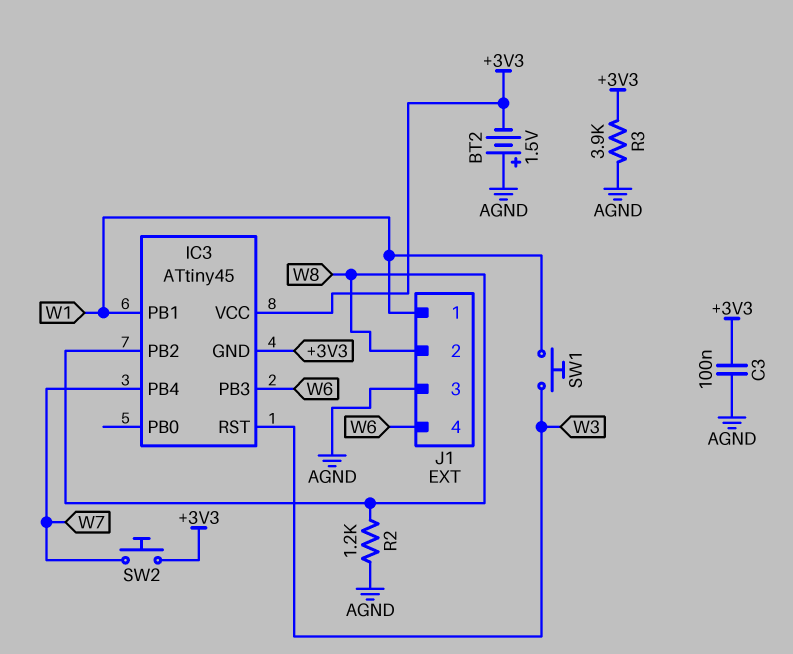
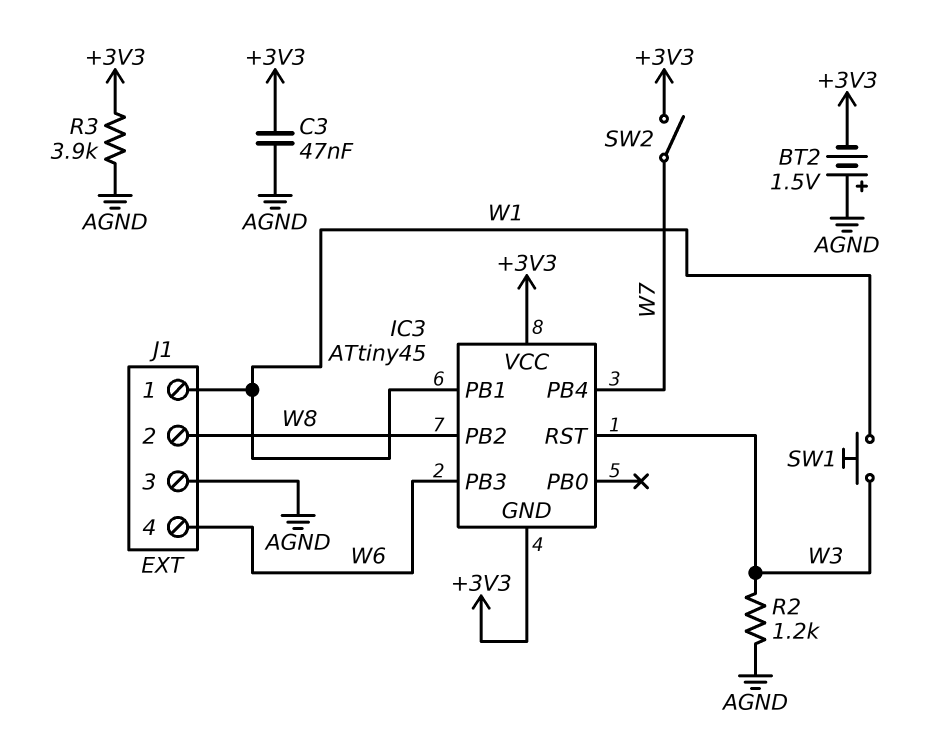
C3: 100nF (+3V3, AGND) -> 47nF (+3V3, AGND)
R2: 1.2k (AGND, W8) -> 1.2k (AGND, W3)
SW2: button (+3V3, W7) -> switch (+3V3, W7)

